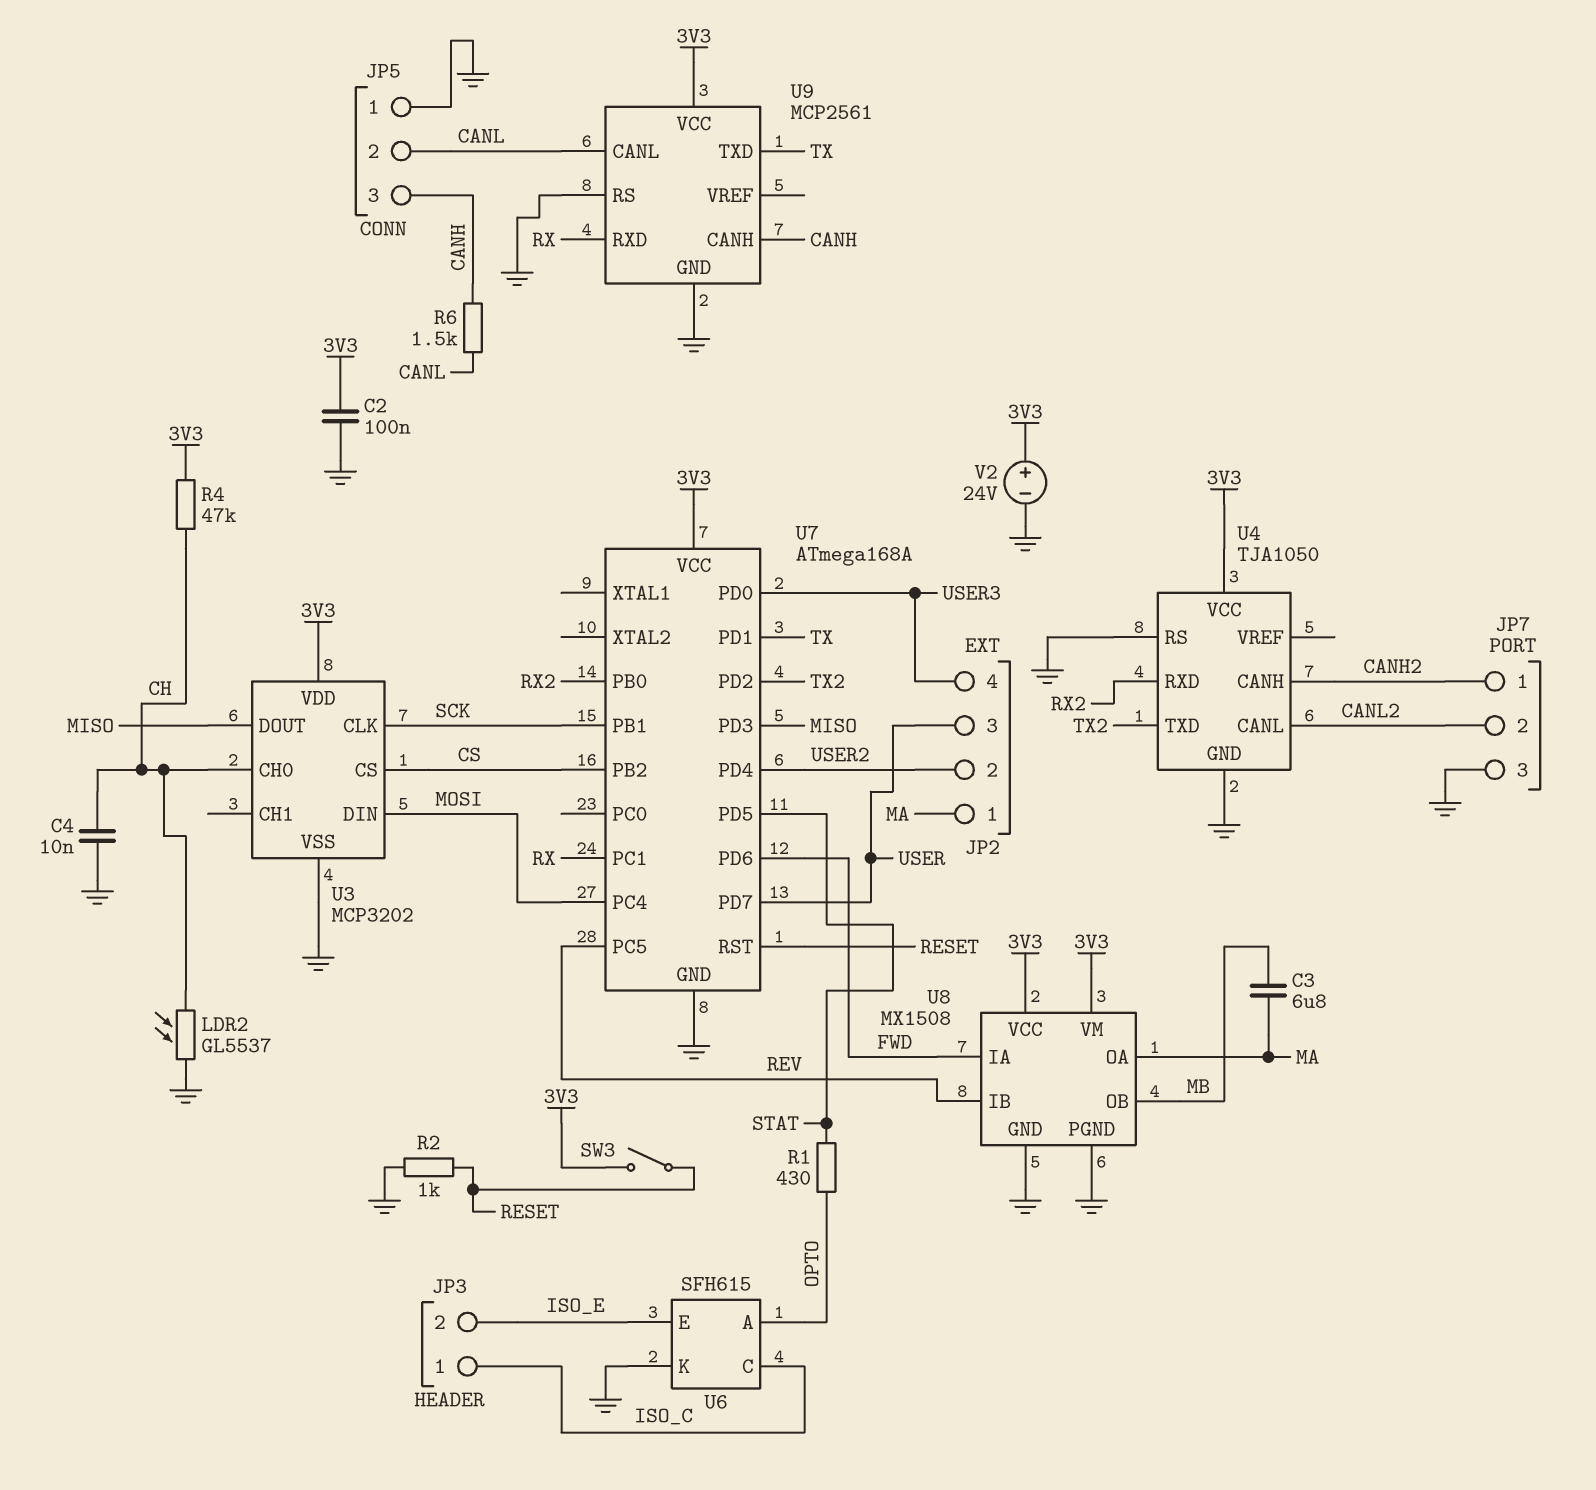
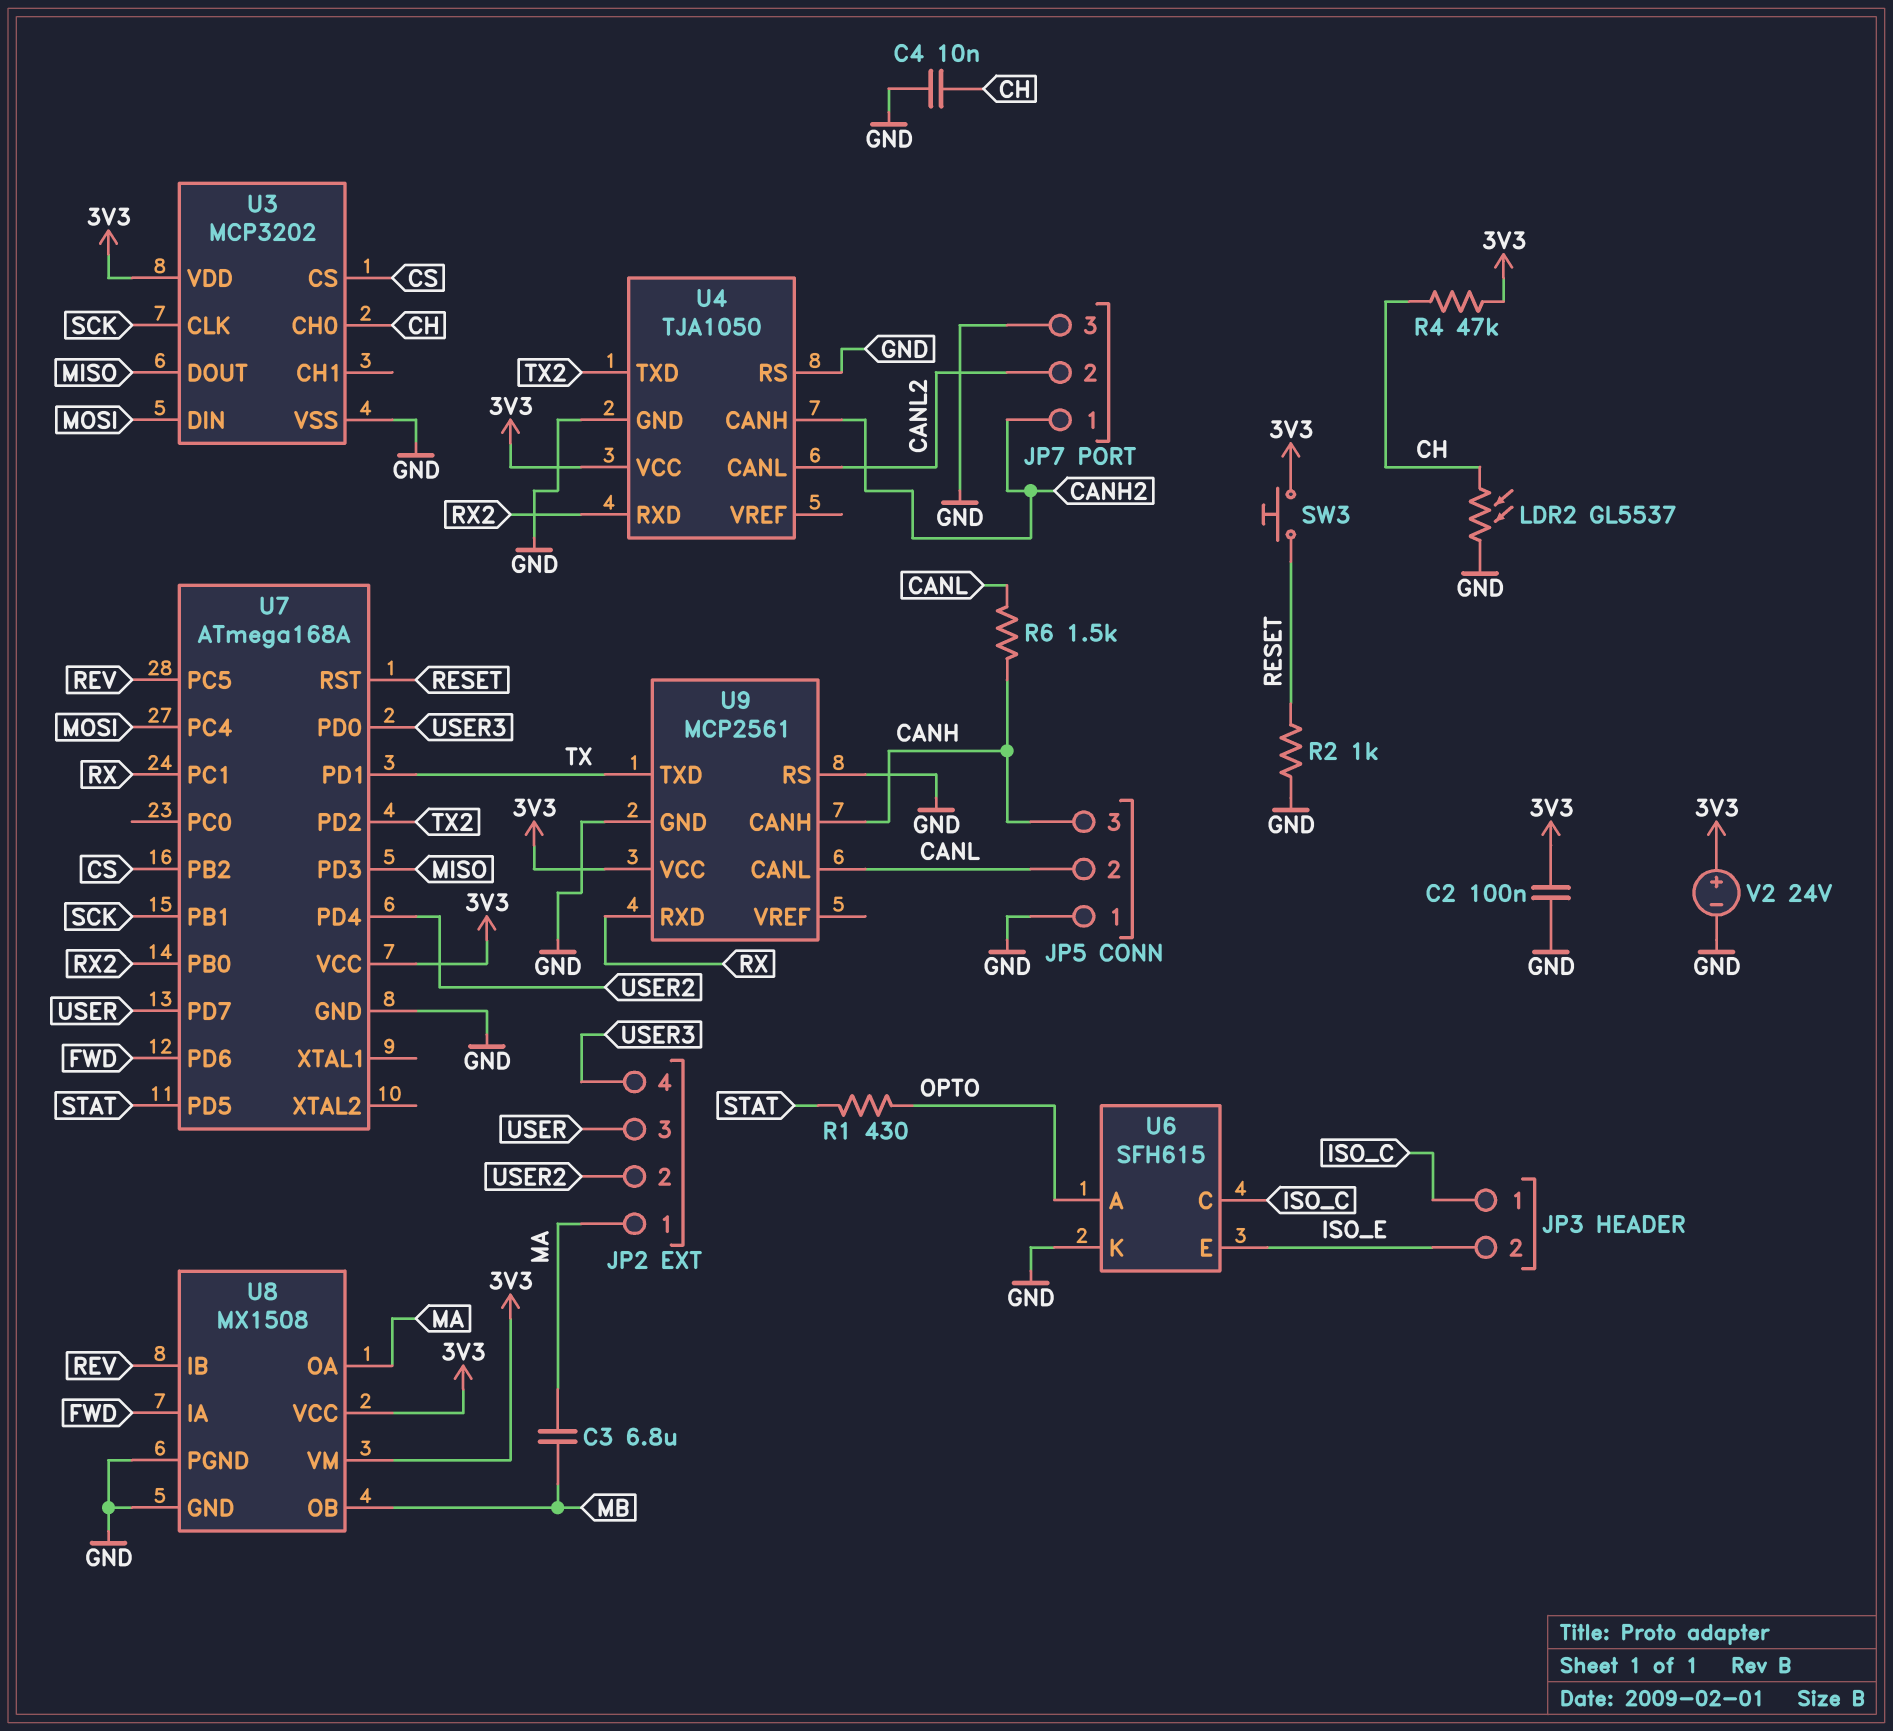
SW3: switch (3V3, RESET) -> button (3V3, RESET)

